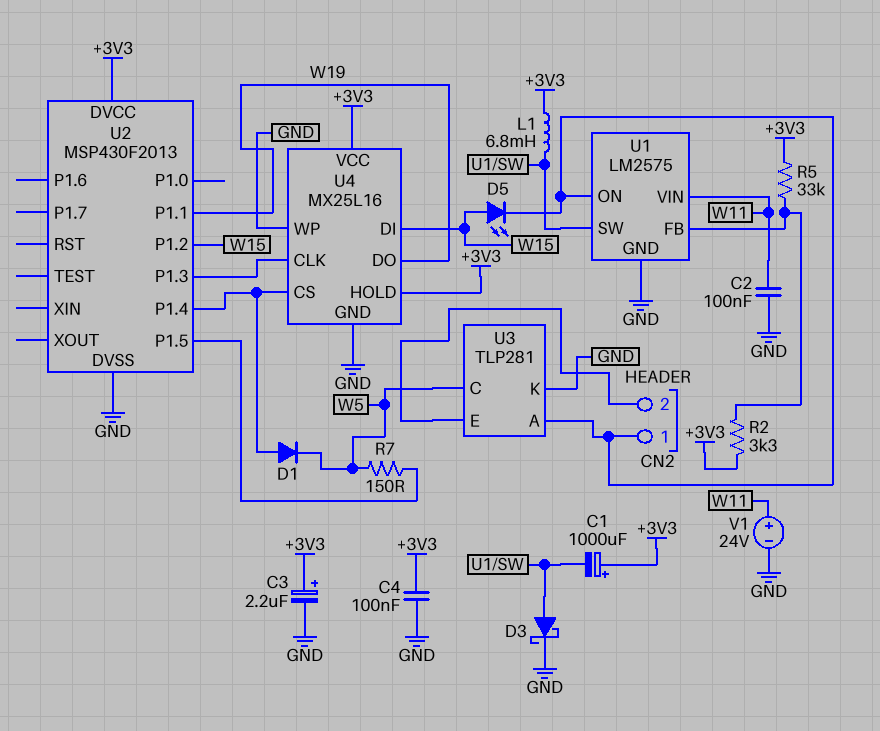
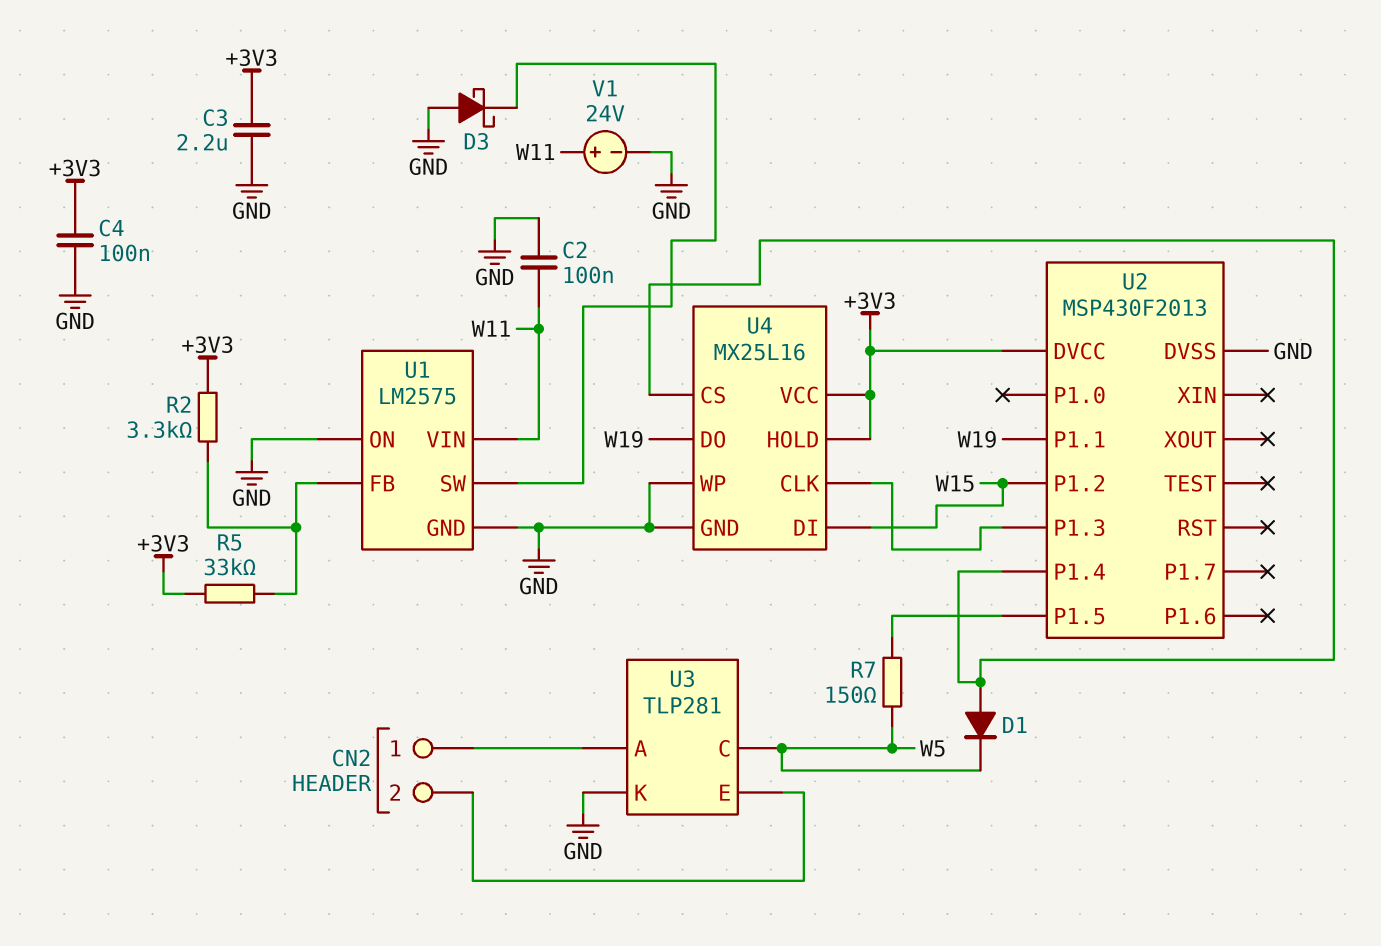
C1: 1000uF (plus +3V3, minus U1/SW) -> none
C3: 2.2uF (plus +3V3, minus GND) -> 2.2uF (+3V3, GND)
D3: schottky (A U1/SW, K GND) -> schottky (A GND, K U1/SW)
D5: LED (A W15, K CN2/1) -> none
L1: 6.8mH (+3V3, U1/SW) -> none
U1 pin ON: CN2/1 -> GND

